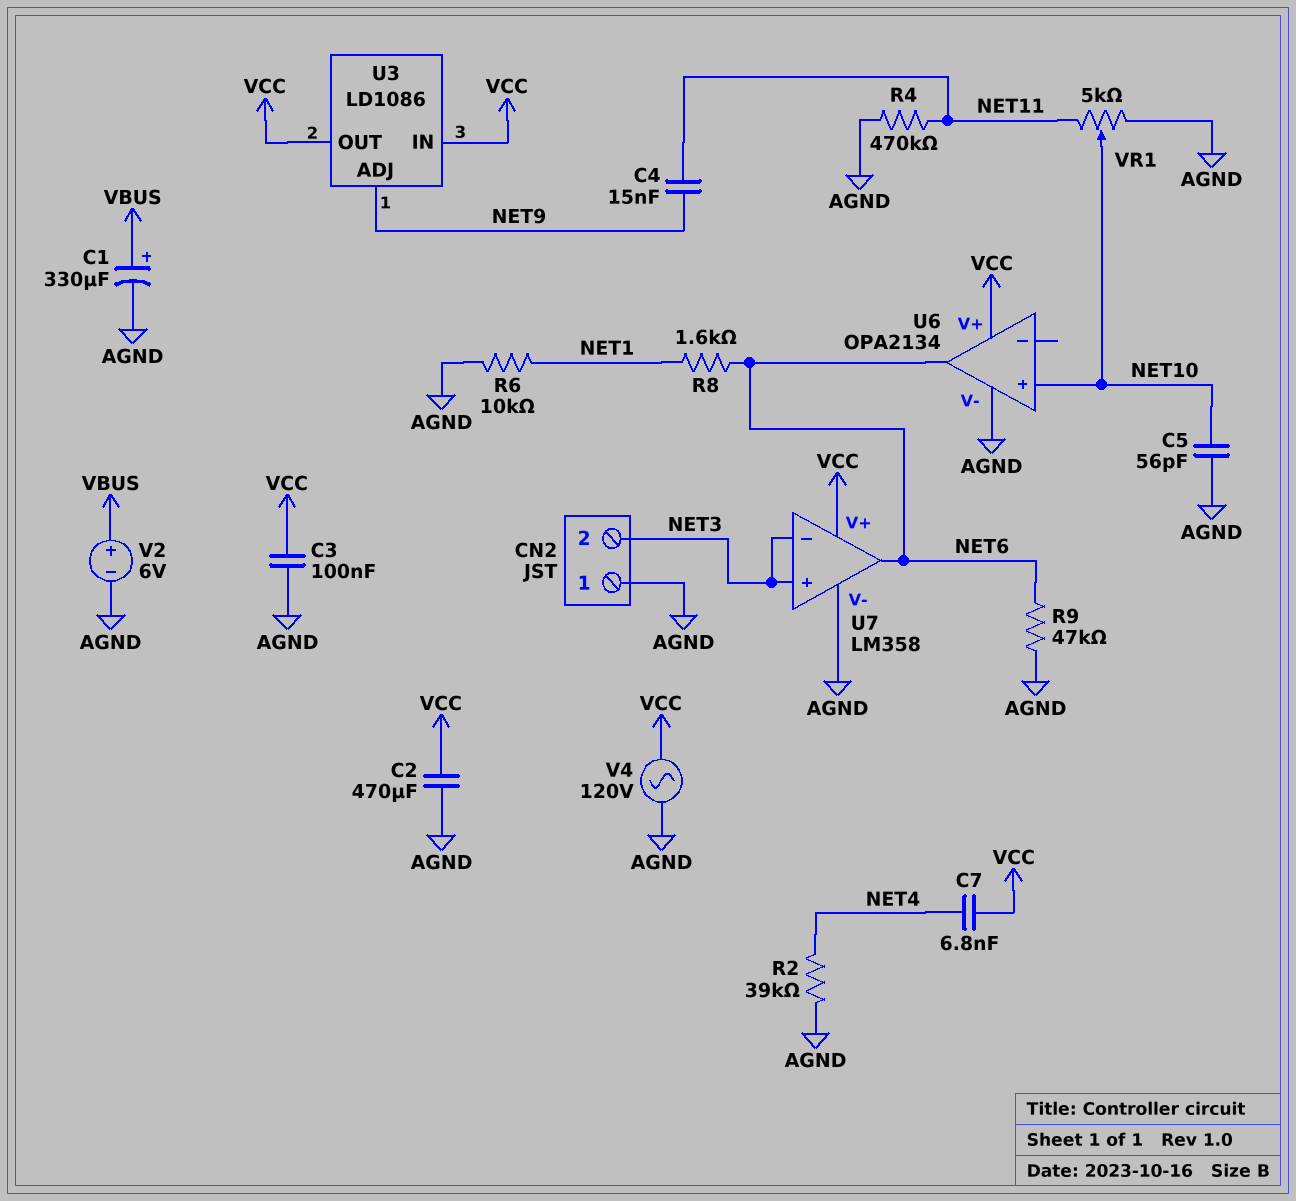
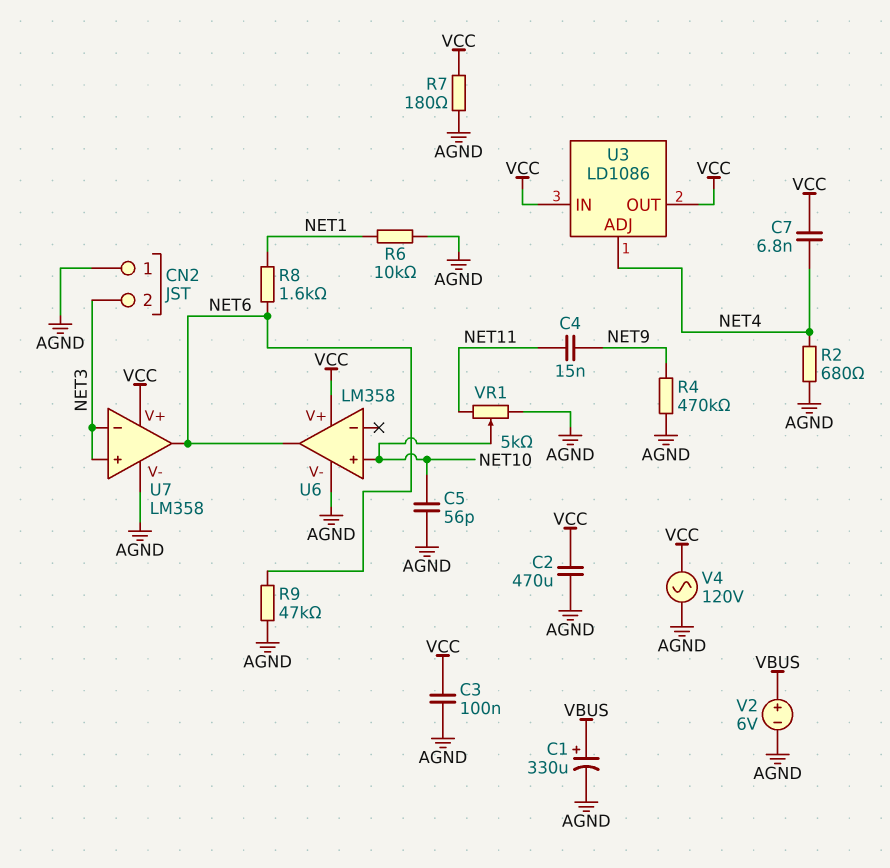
R2: 39k (AGND, NET4) -> 680 (AGND, NET4)
R4: 470k (AGND, NET11) -> 470k (AGND, NET9)
R7: none -> 180 (AGND, VCC)
U3 pin ADJ: NET9 -> NET4
U6: OPA2134 -> LM358

